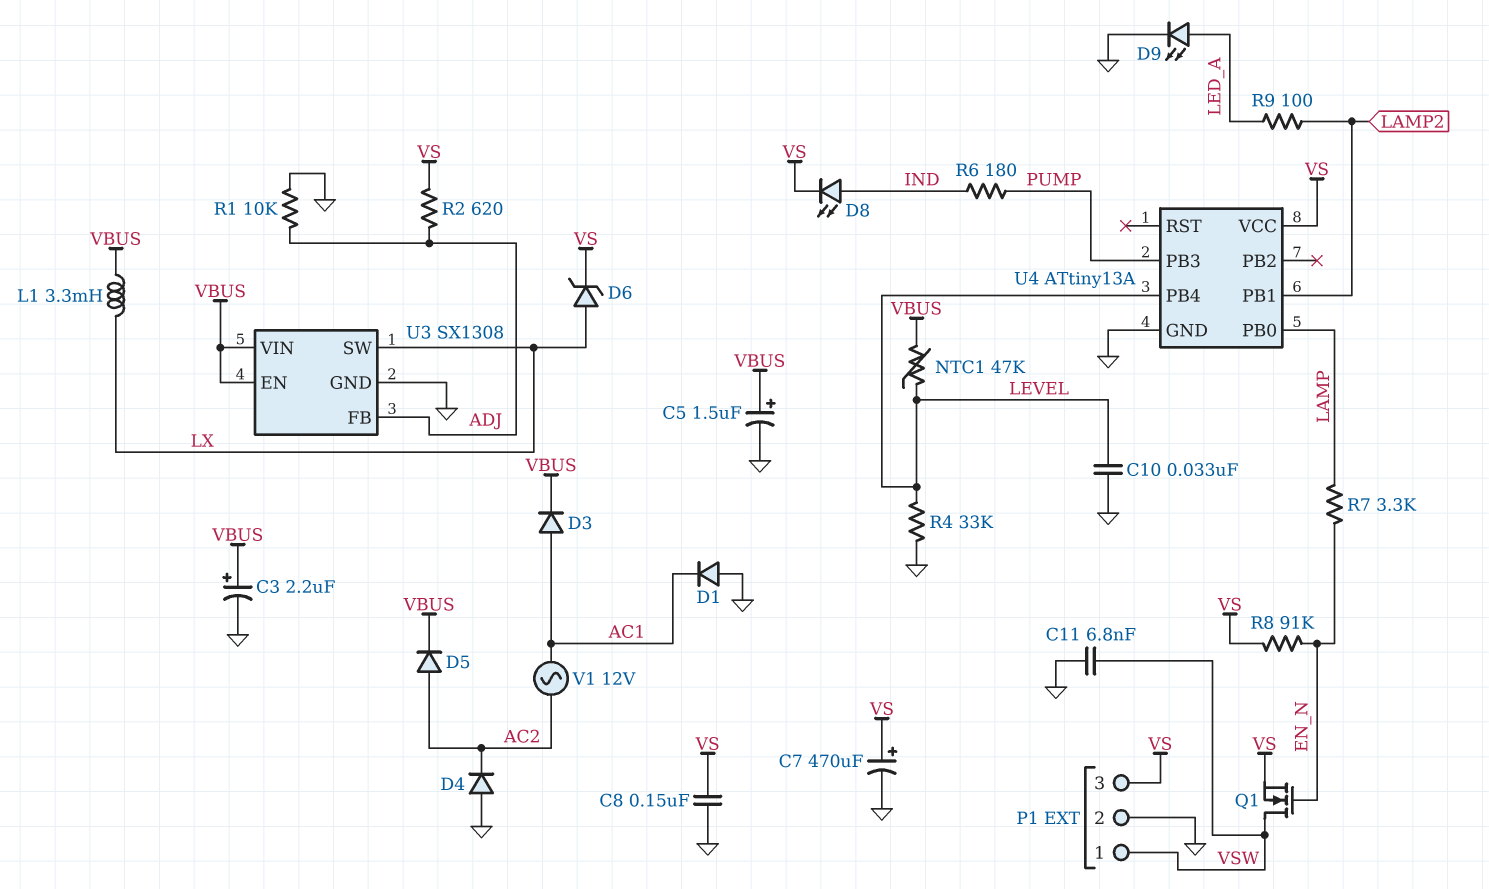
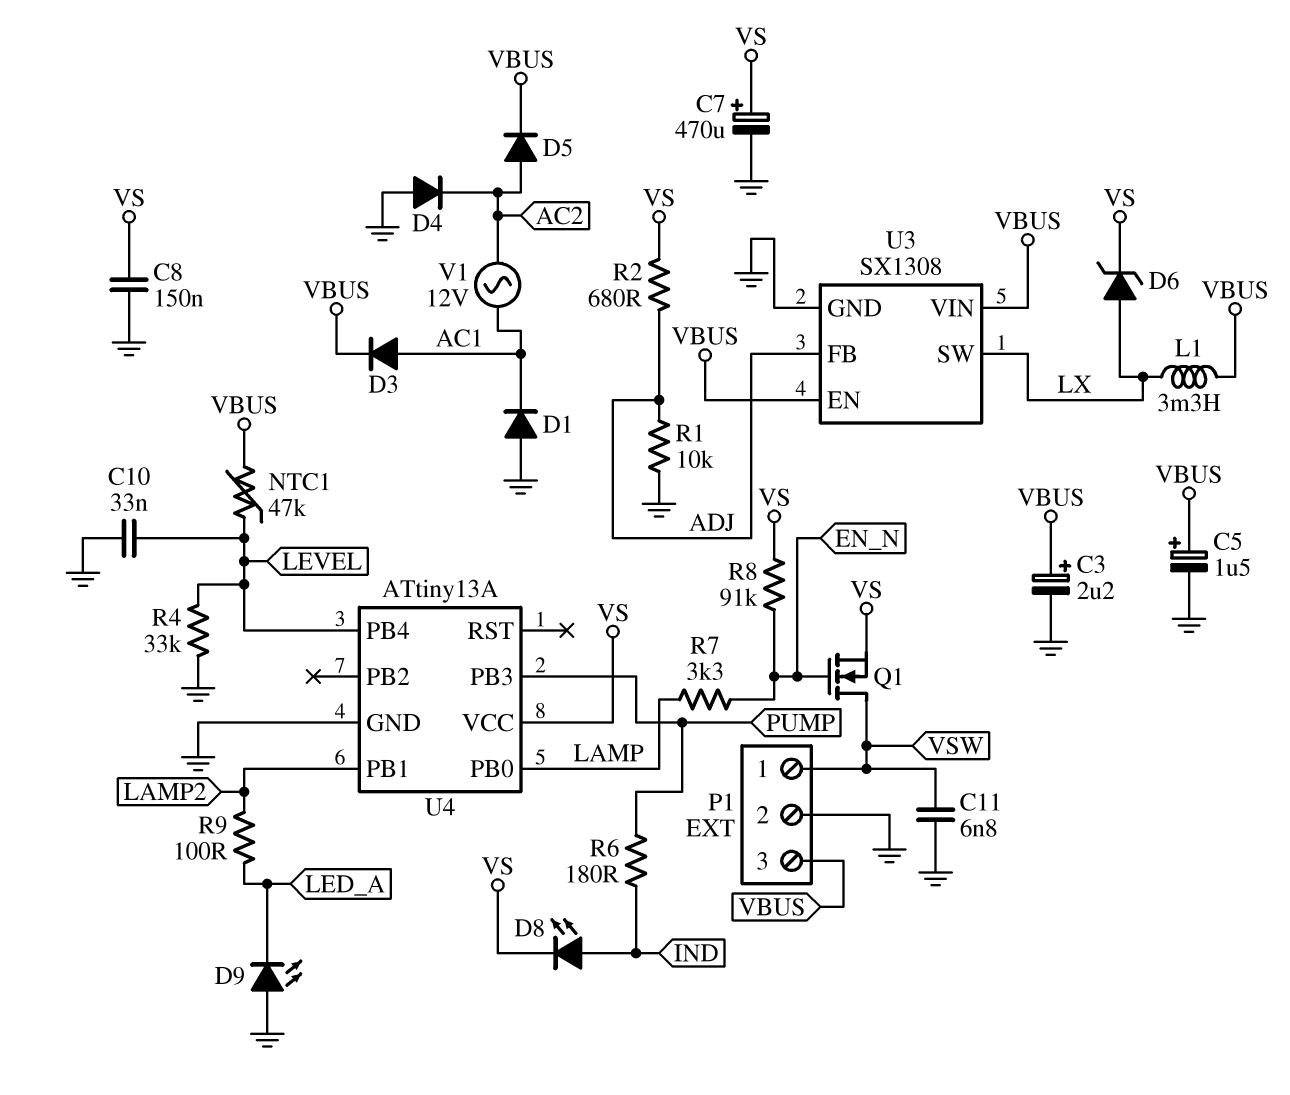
D9: LED (A LED_A, K GND) -> LED (A GND, K LED_A)
P1 pin 3: VS -> VBUS
R2: 620 (ADJ, VS) -> 680 (ADJ, VS)

